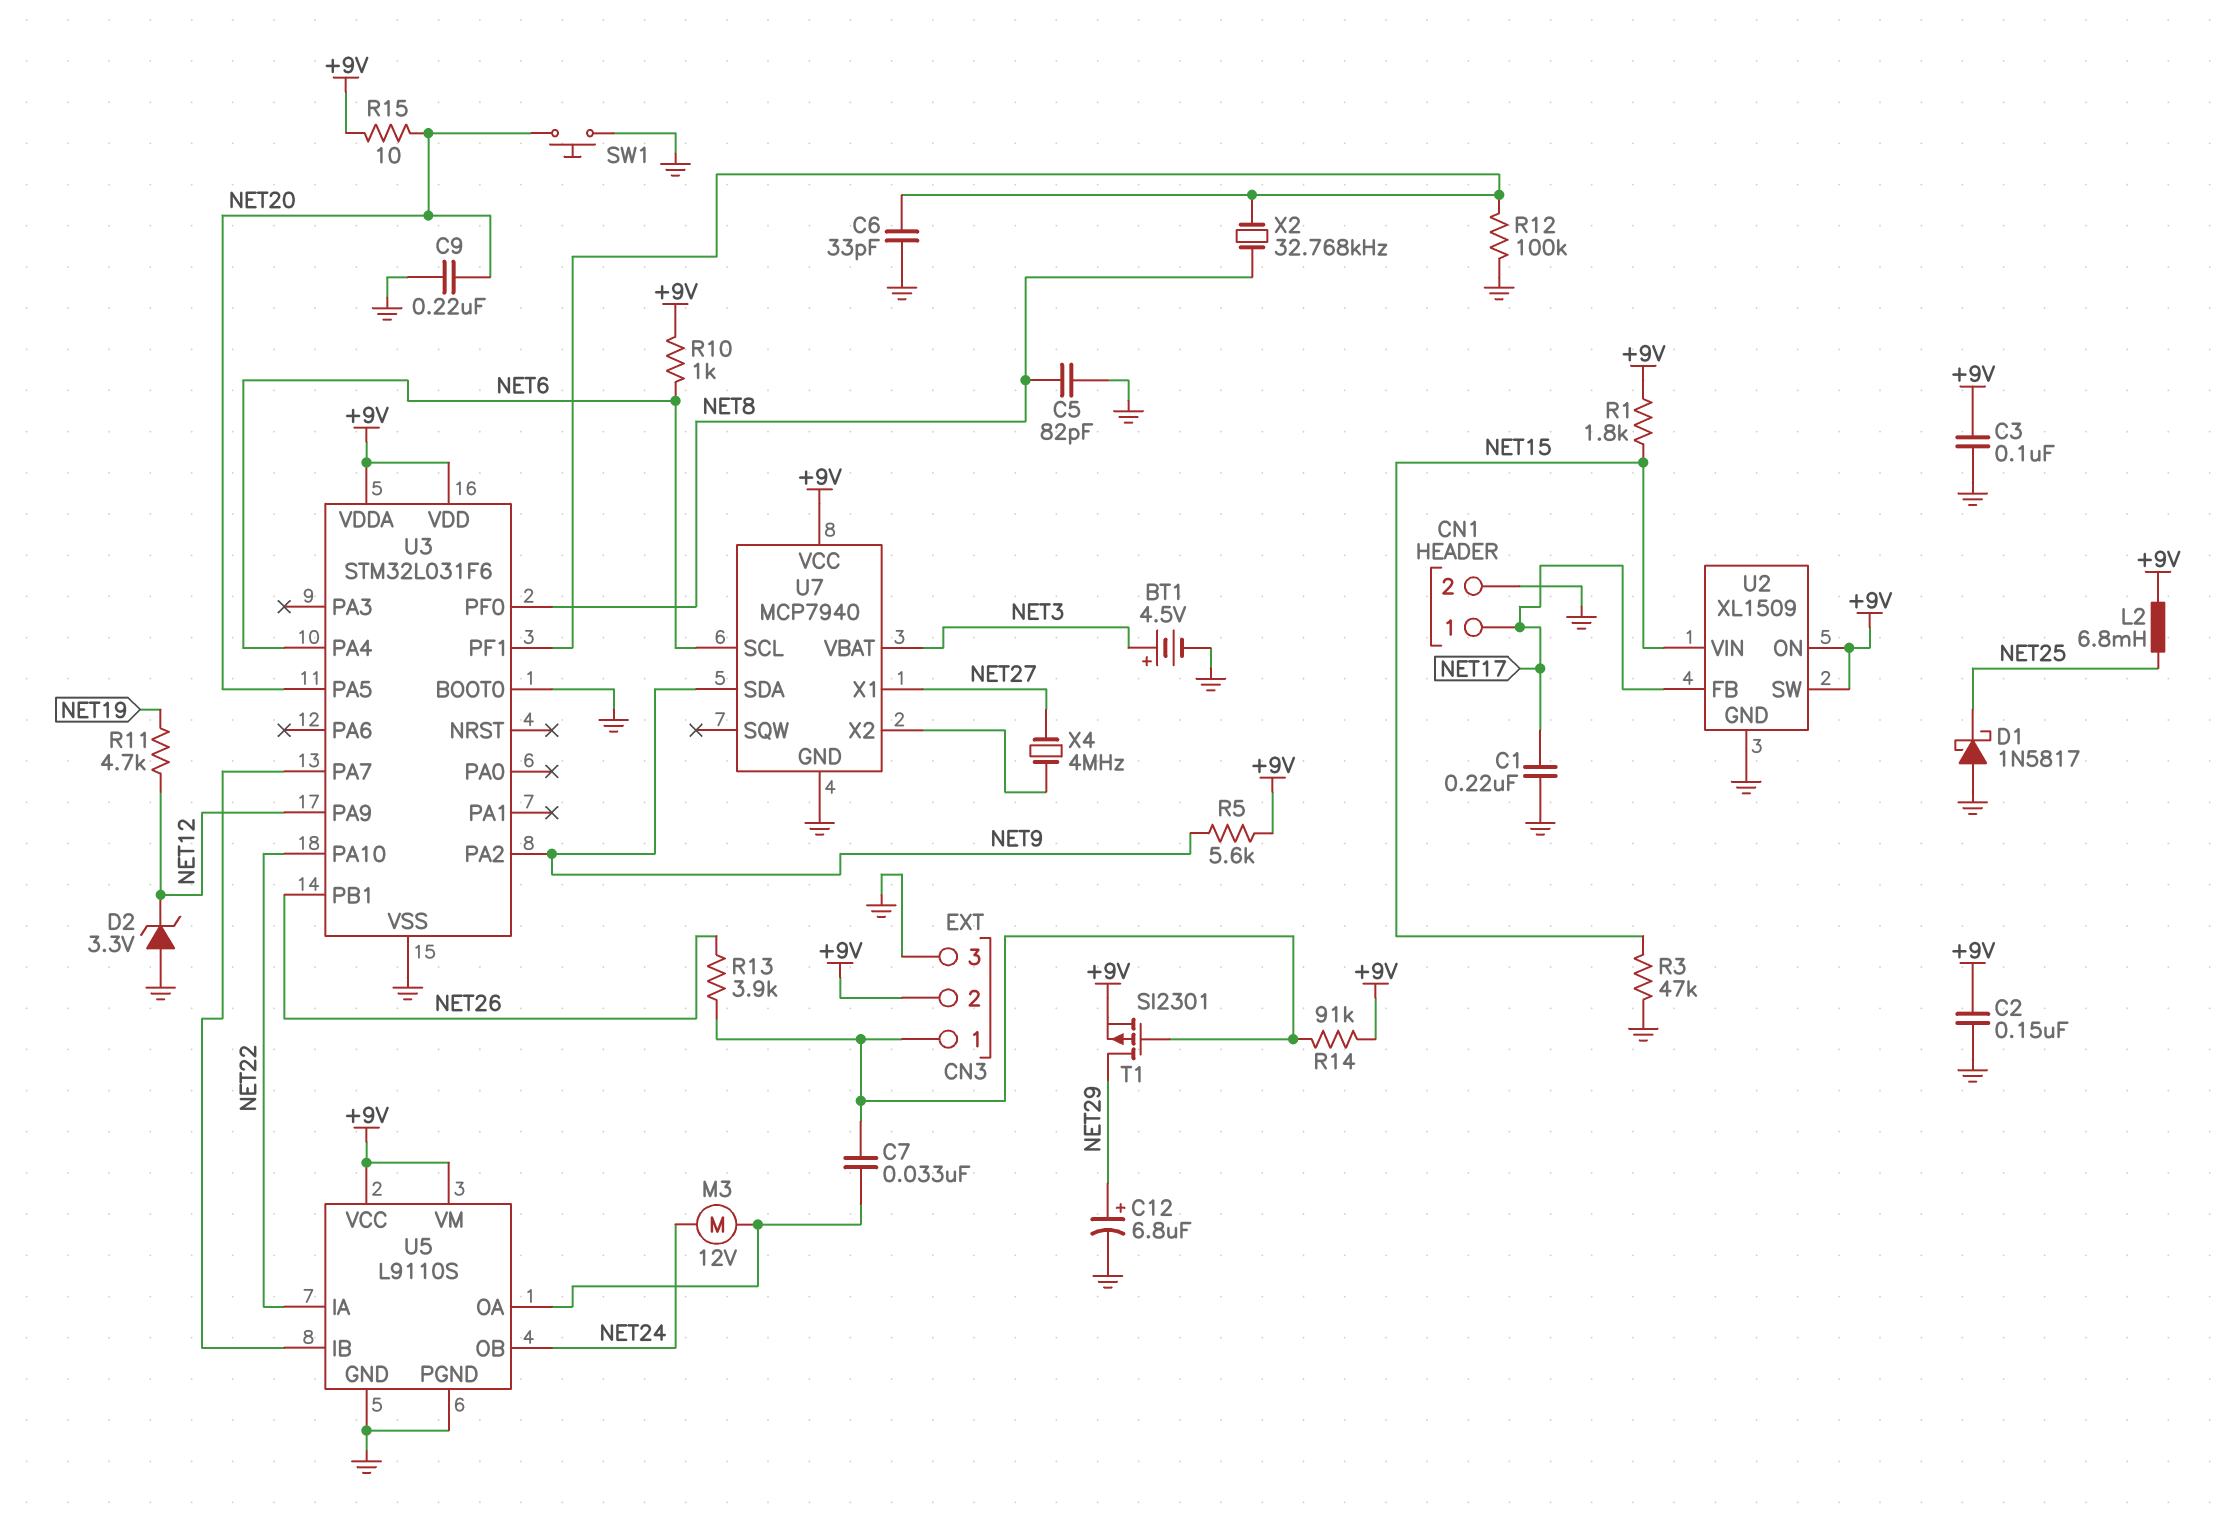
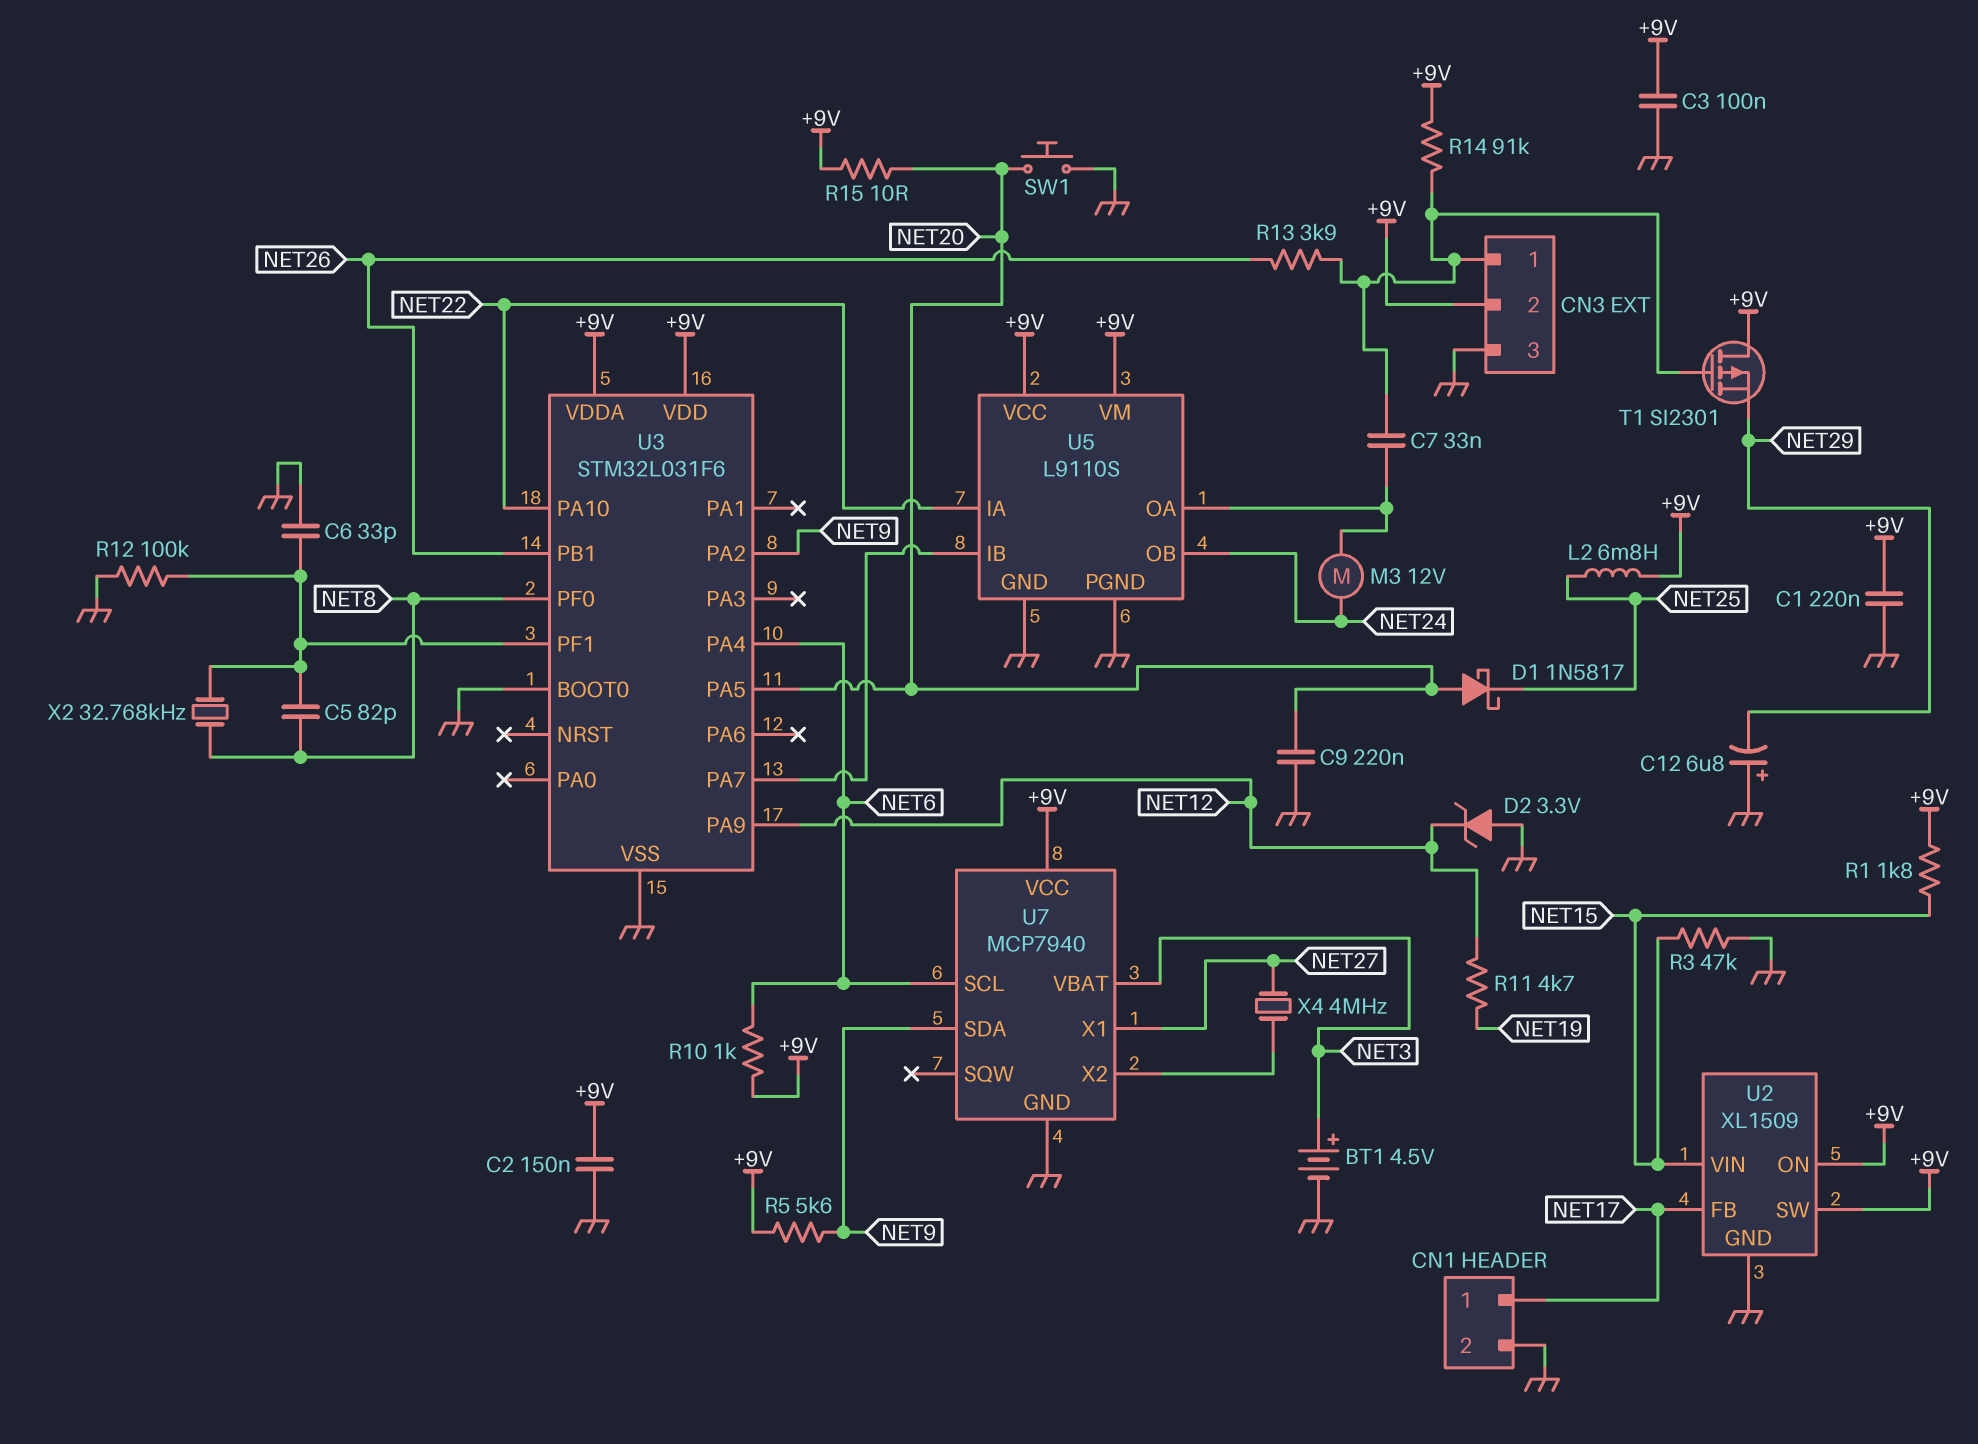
C1: 220nF (GND, NET17) -> 220nF (+9V, GND)
C5: 82pF (GND, NET8) -> 82pF (NET8, U3/PF1)
C12: 6.8uF (plus NET29, minus GND) -> 6.8uF (plus GND, minus NET29)
D1: schottky 1N5817 (A GND, K NET25) -> schottky 1N5817 (A NET20, K NET25)
T1: PMOS SI2301 (G CN3/1, D NET29, S +9V) -> PMOS SI2301 (G CN3/1, D +9V, S NET29)

